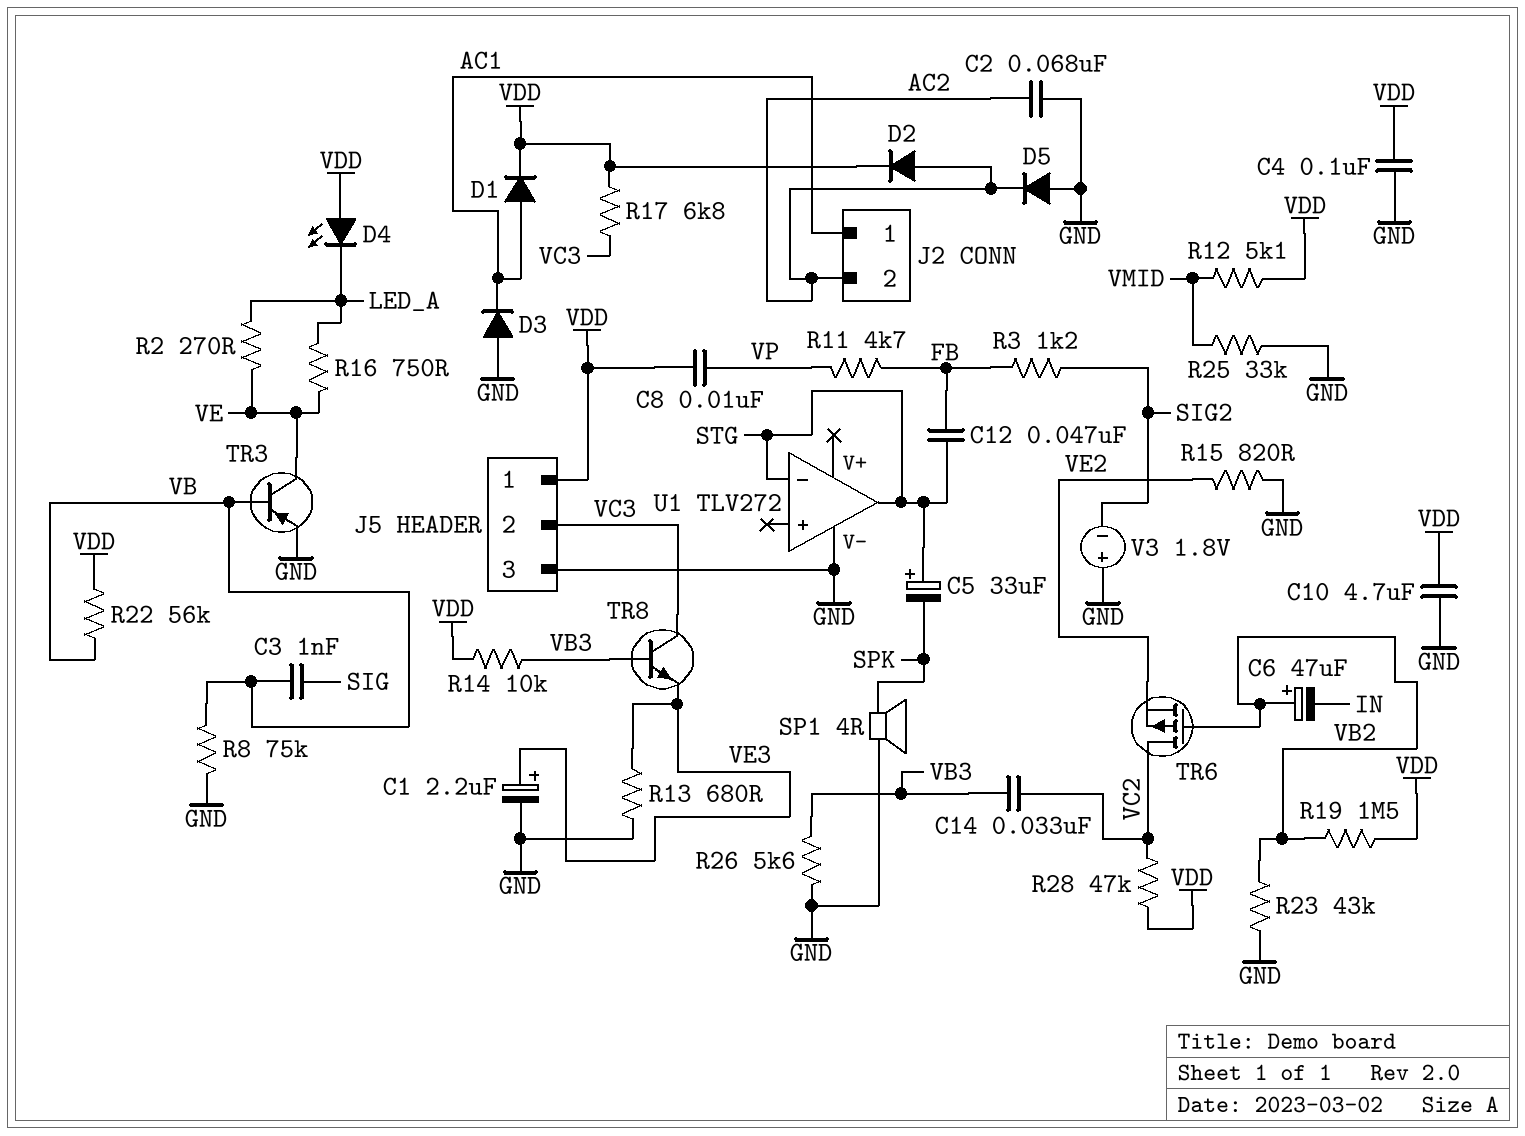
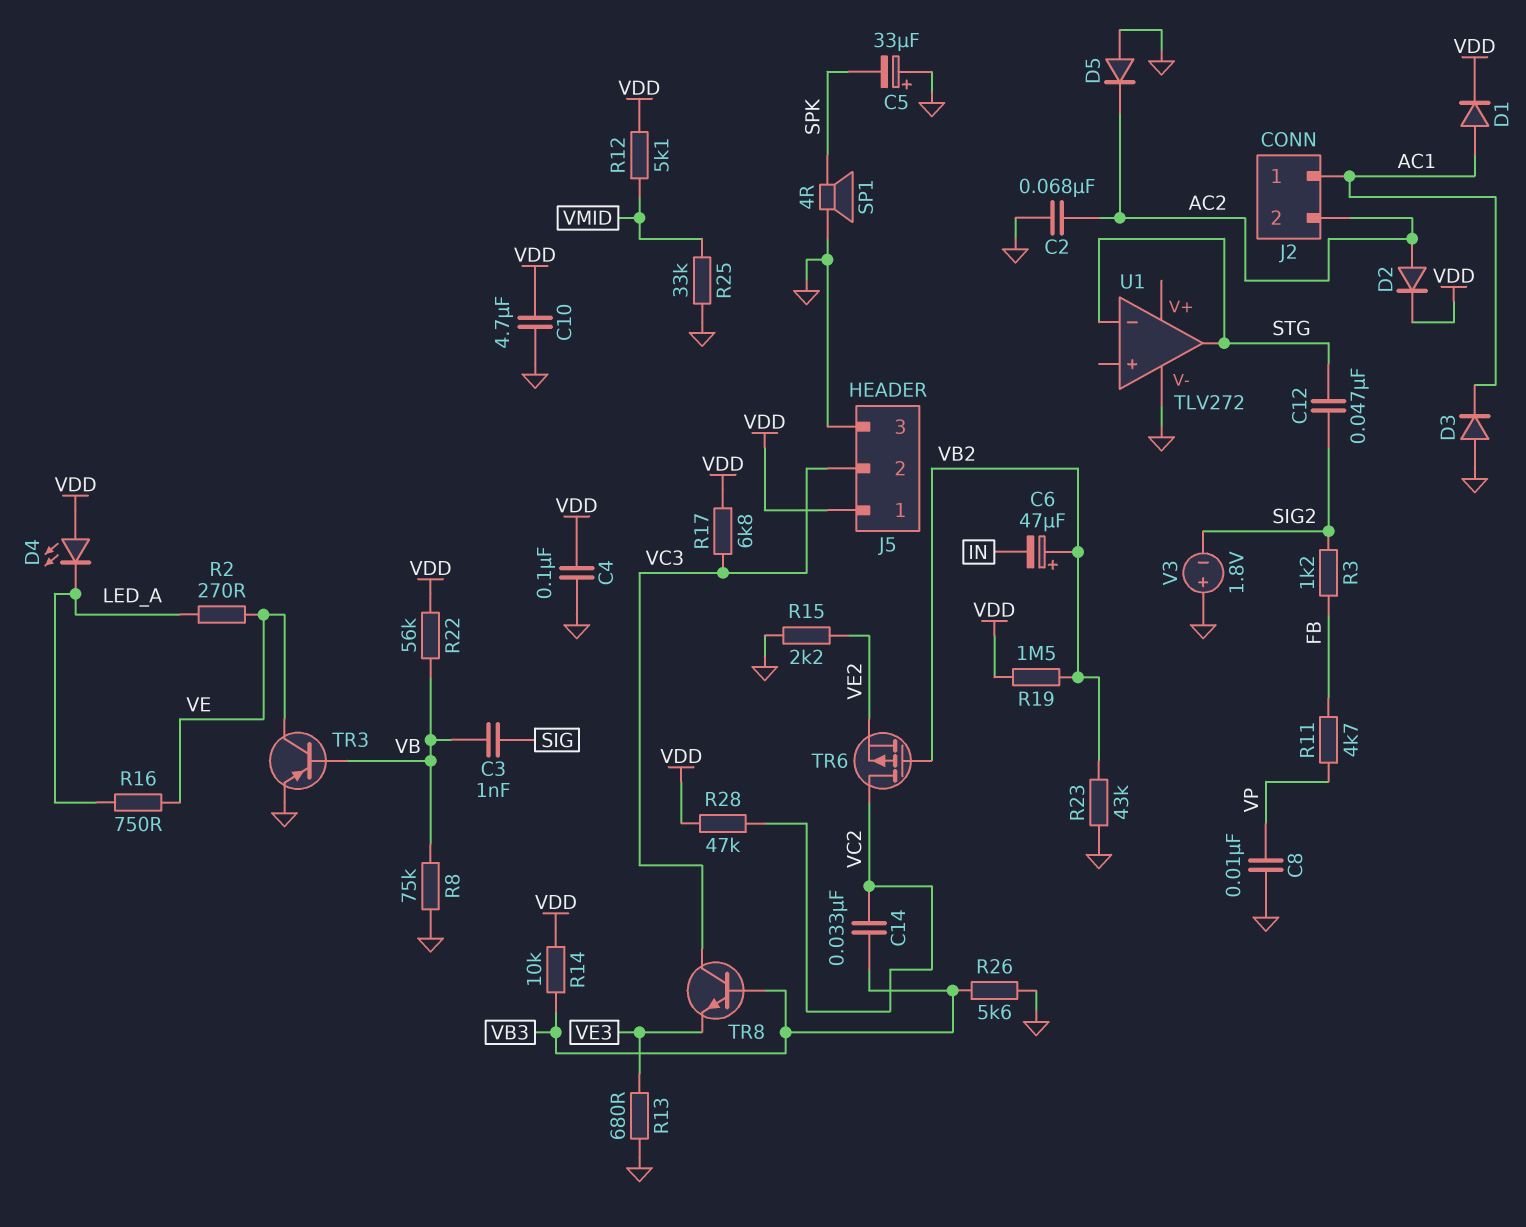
C1: 2.2uF (plus VE3, minus GND) -> none
C5: 33uF (plus STG, minus SPK) -> 33uF (plus GND, minus SPK)
C8: 10nF (VDD, VP) -> 10nF (GND, VP)
C12: 47nF (FB, STG) -> 47nF (SIG2, STG)
R15: 820 (GND, VE2) -> 2.2k (GND, VE2)

